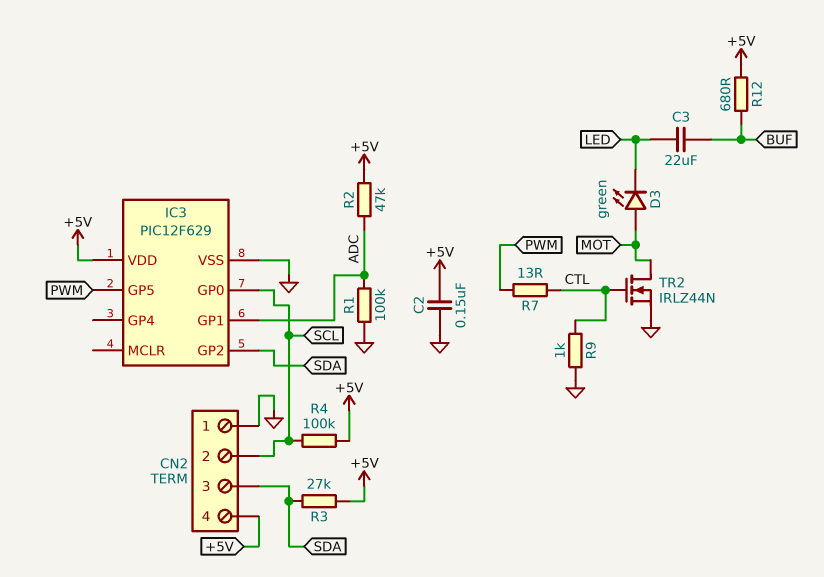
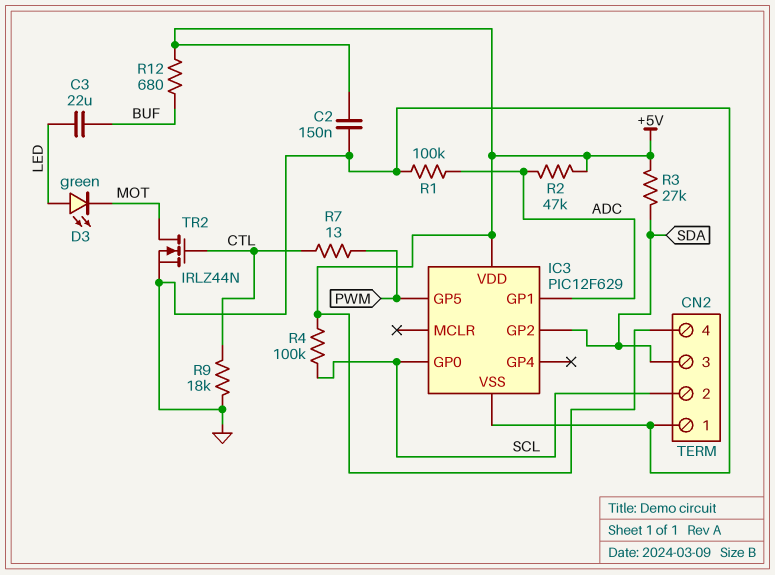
D3: LED green (A MOT, K LED) -> LED green (A LED, K MOT)
R9: 1k (CTL, GND) -> 18k (CTL, GND)

